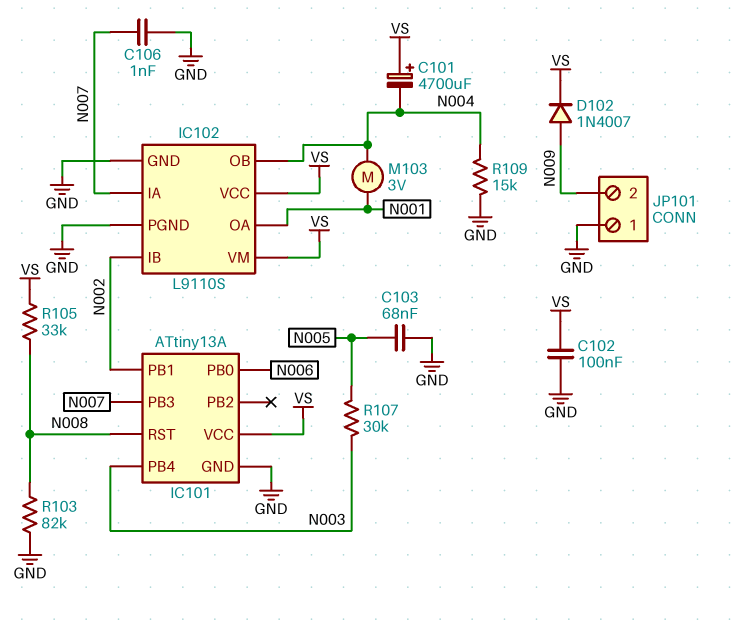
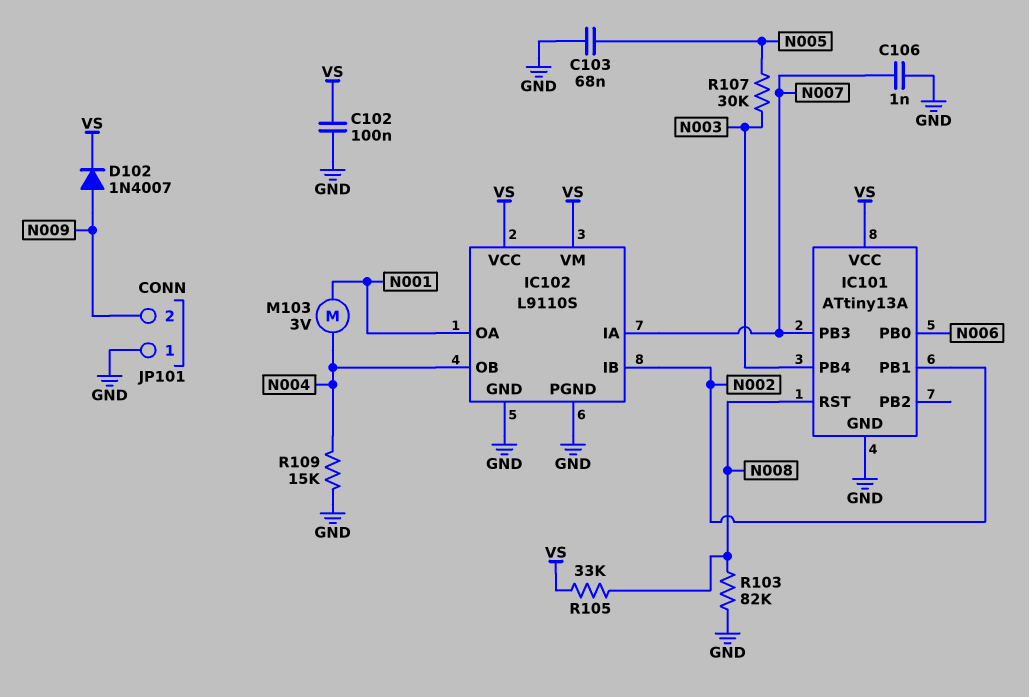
C101: 4700uF (plus VS, minus N004) -> none

